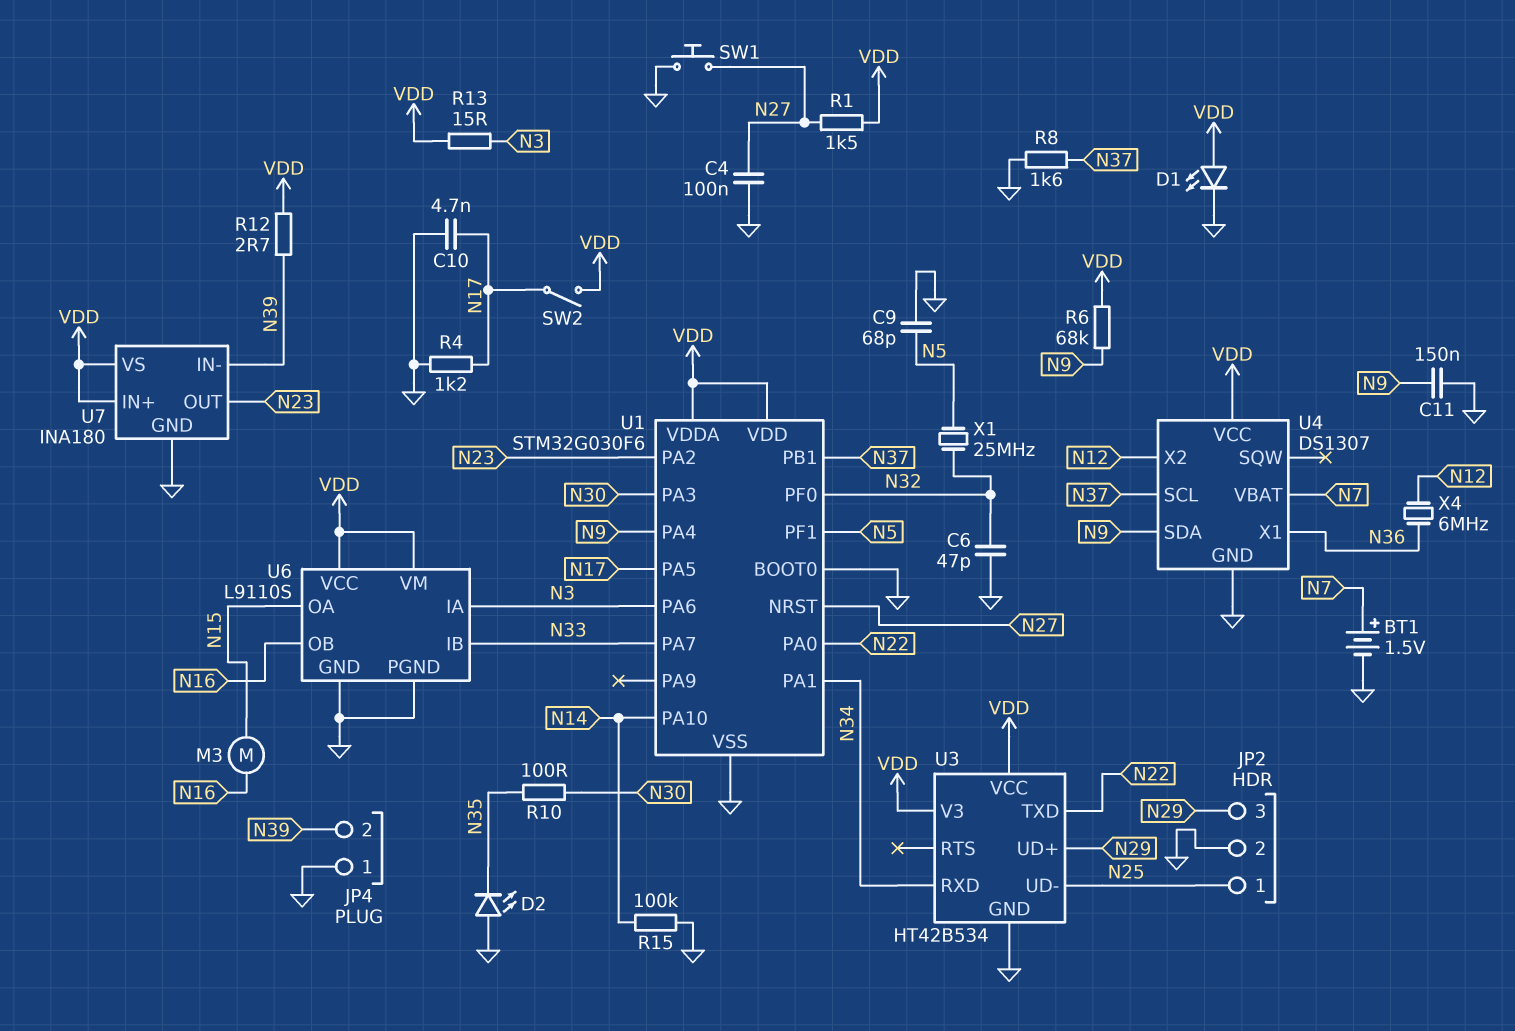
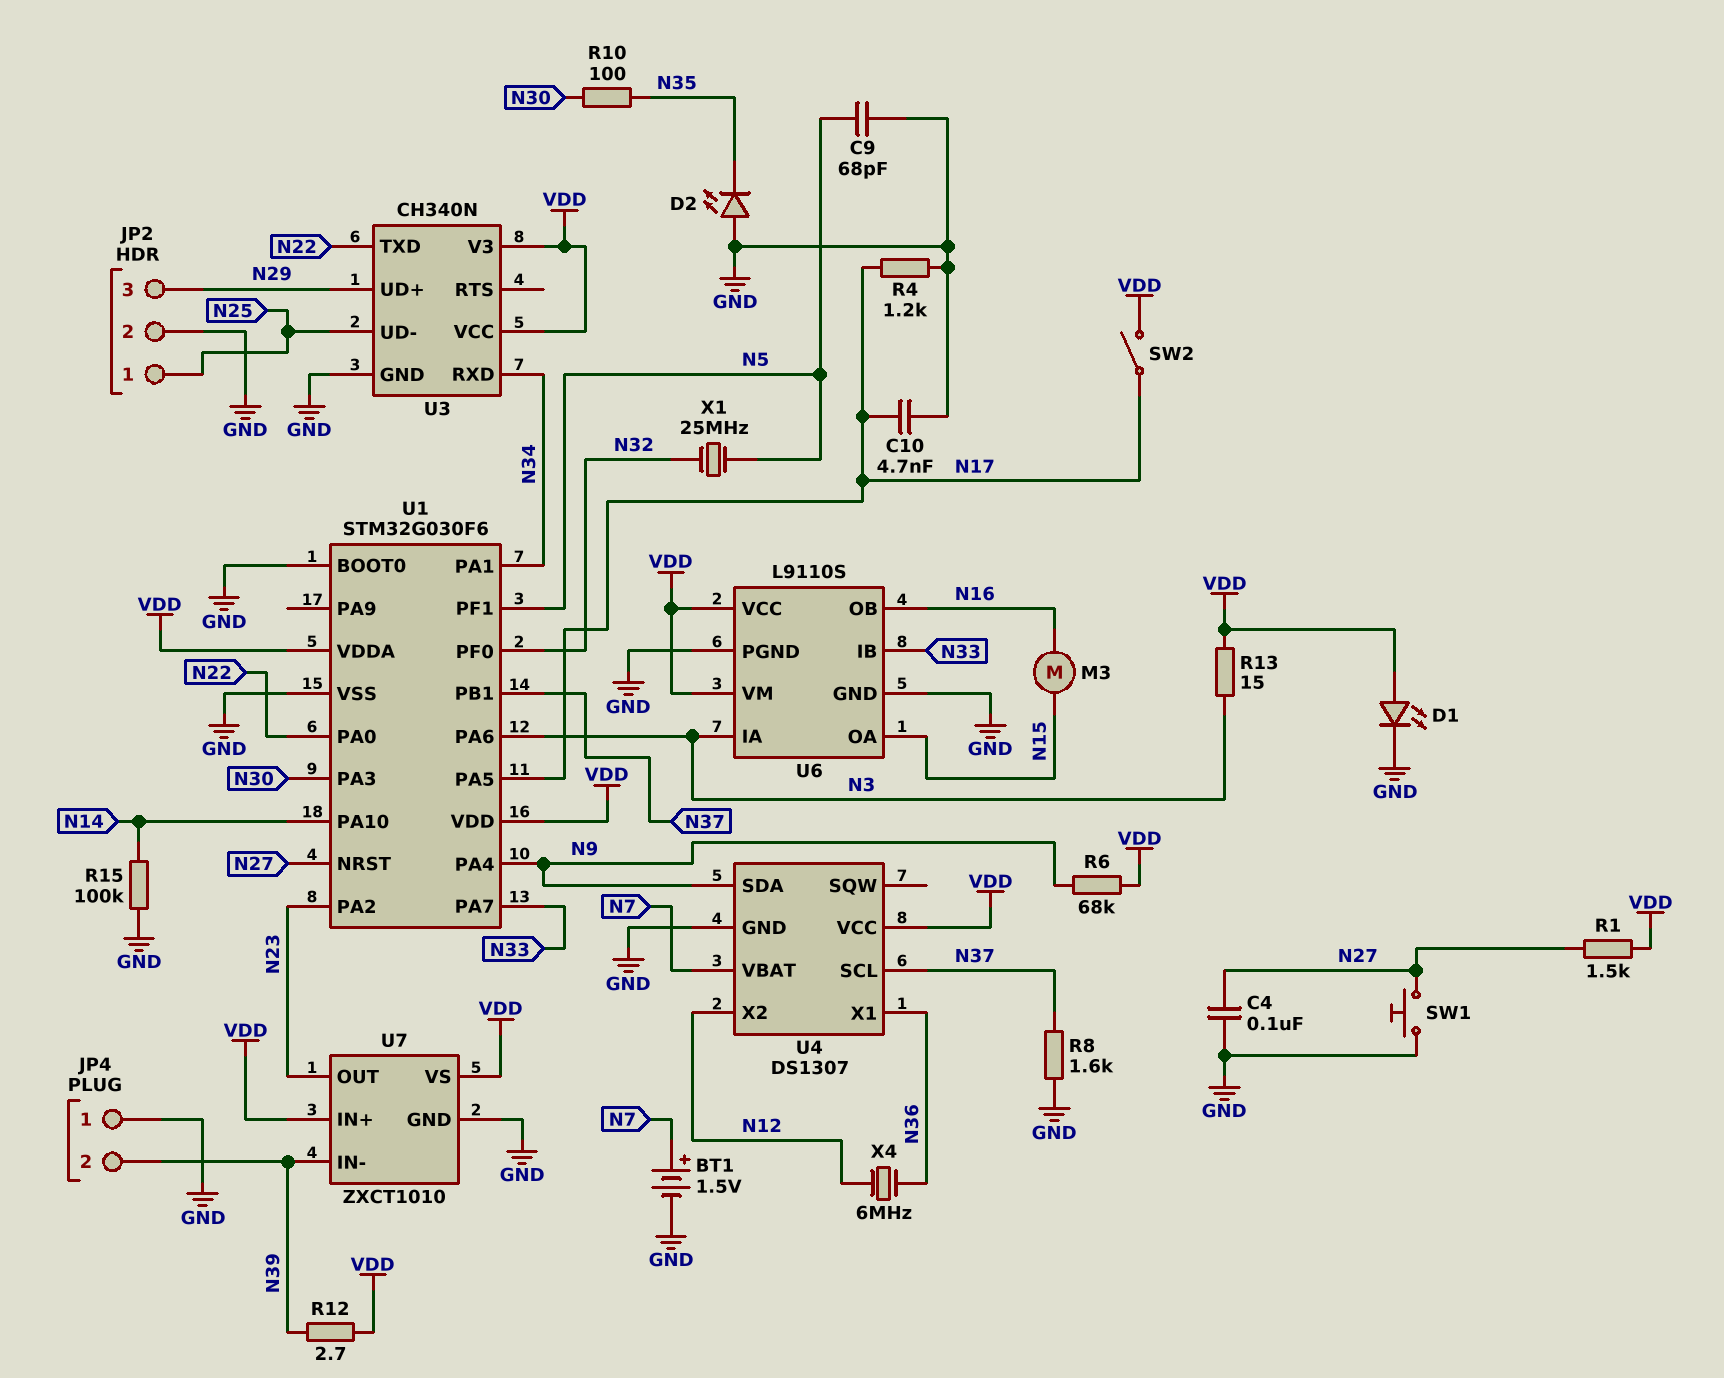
C6: 47pF (GND, N32) -> none
C11: 150nF (GND, N9) -> none
U3: HT42B534 -> CH340N
U7: INA180 -> ZXCT1010

